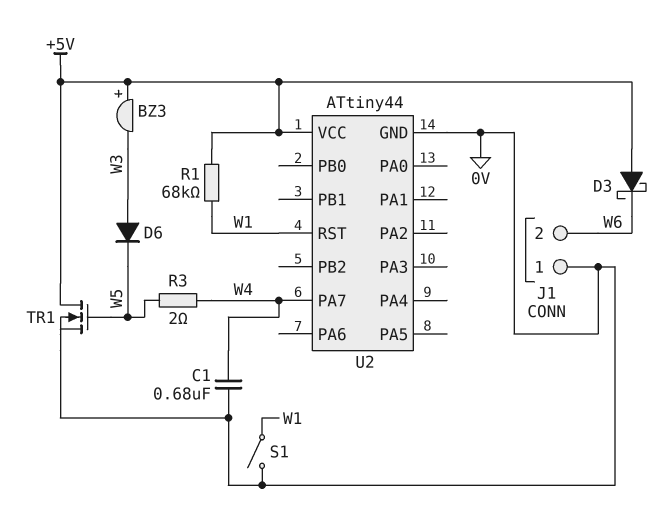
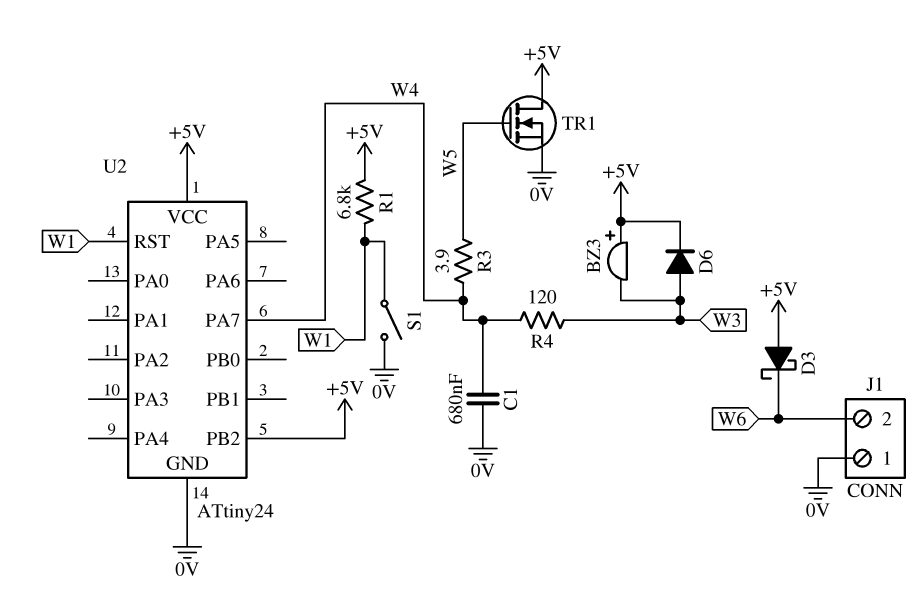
D6: diode (A W3, K W5) -> diode (A W3, K +5V)
R1: 68k (+5V, W1) -> 6.8k (+5V, W1)
R3: 2 (W4, W5) -> 3.9 (W4, W5)
R4: none -> 120 (W3, W4)
U2: ATtiny44 -> ATtiny24
U2 pin PB2: none -> +5V

